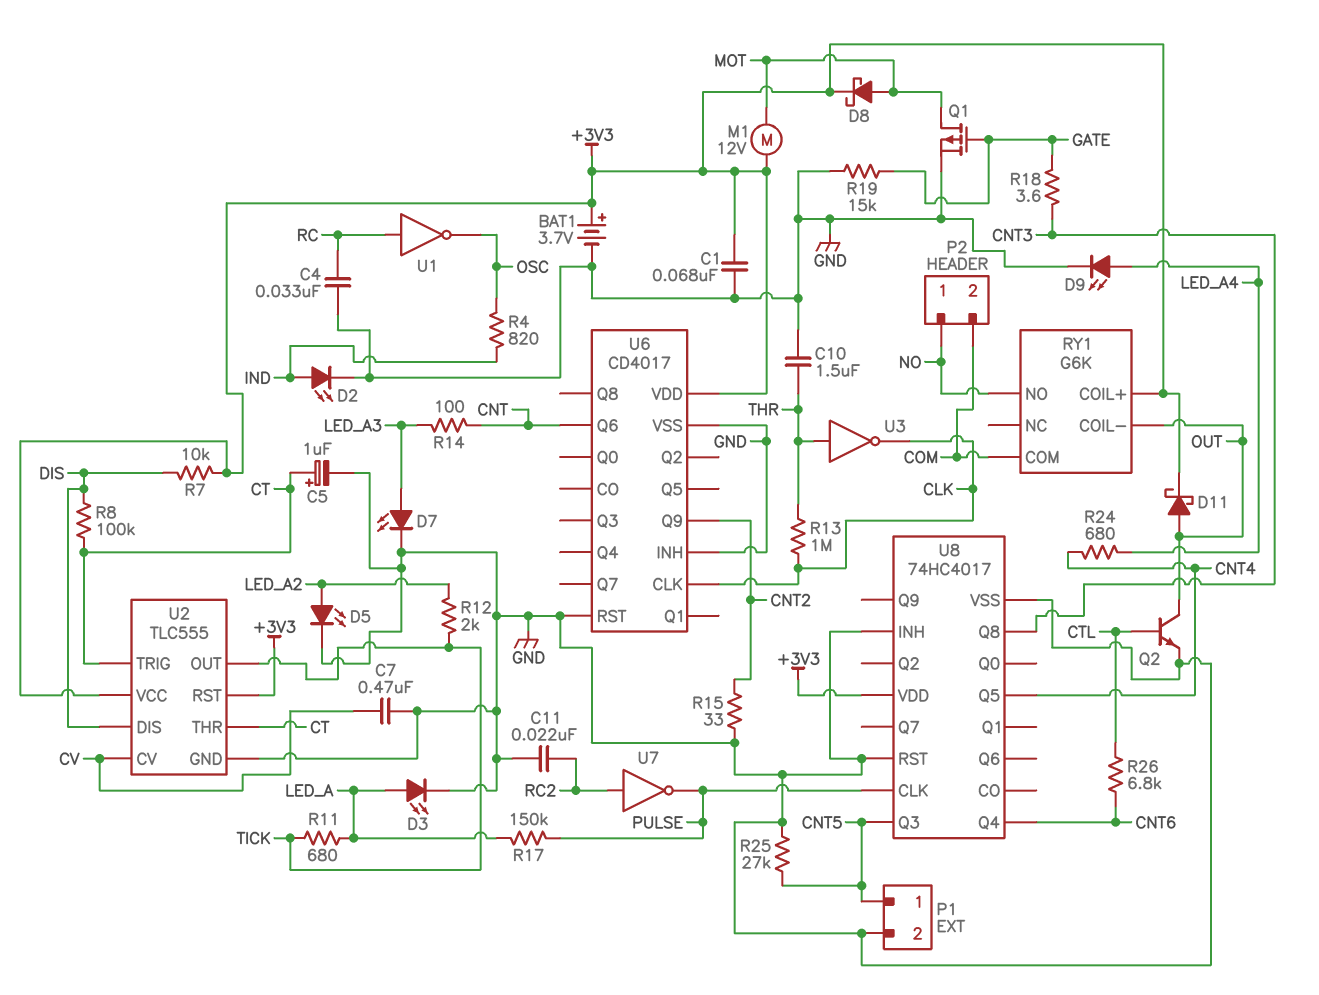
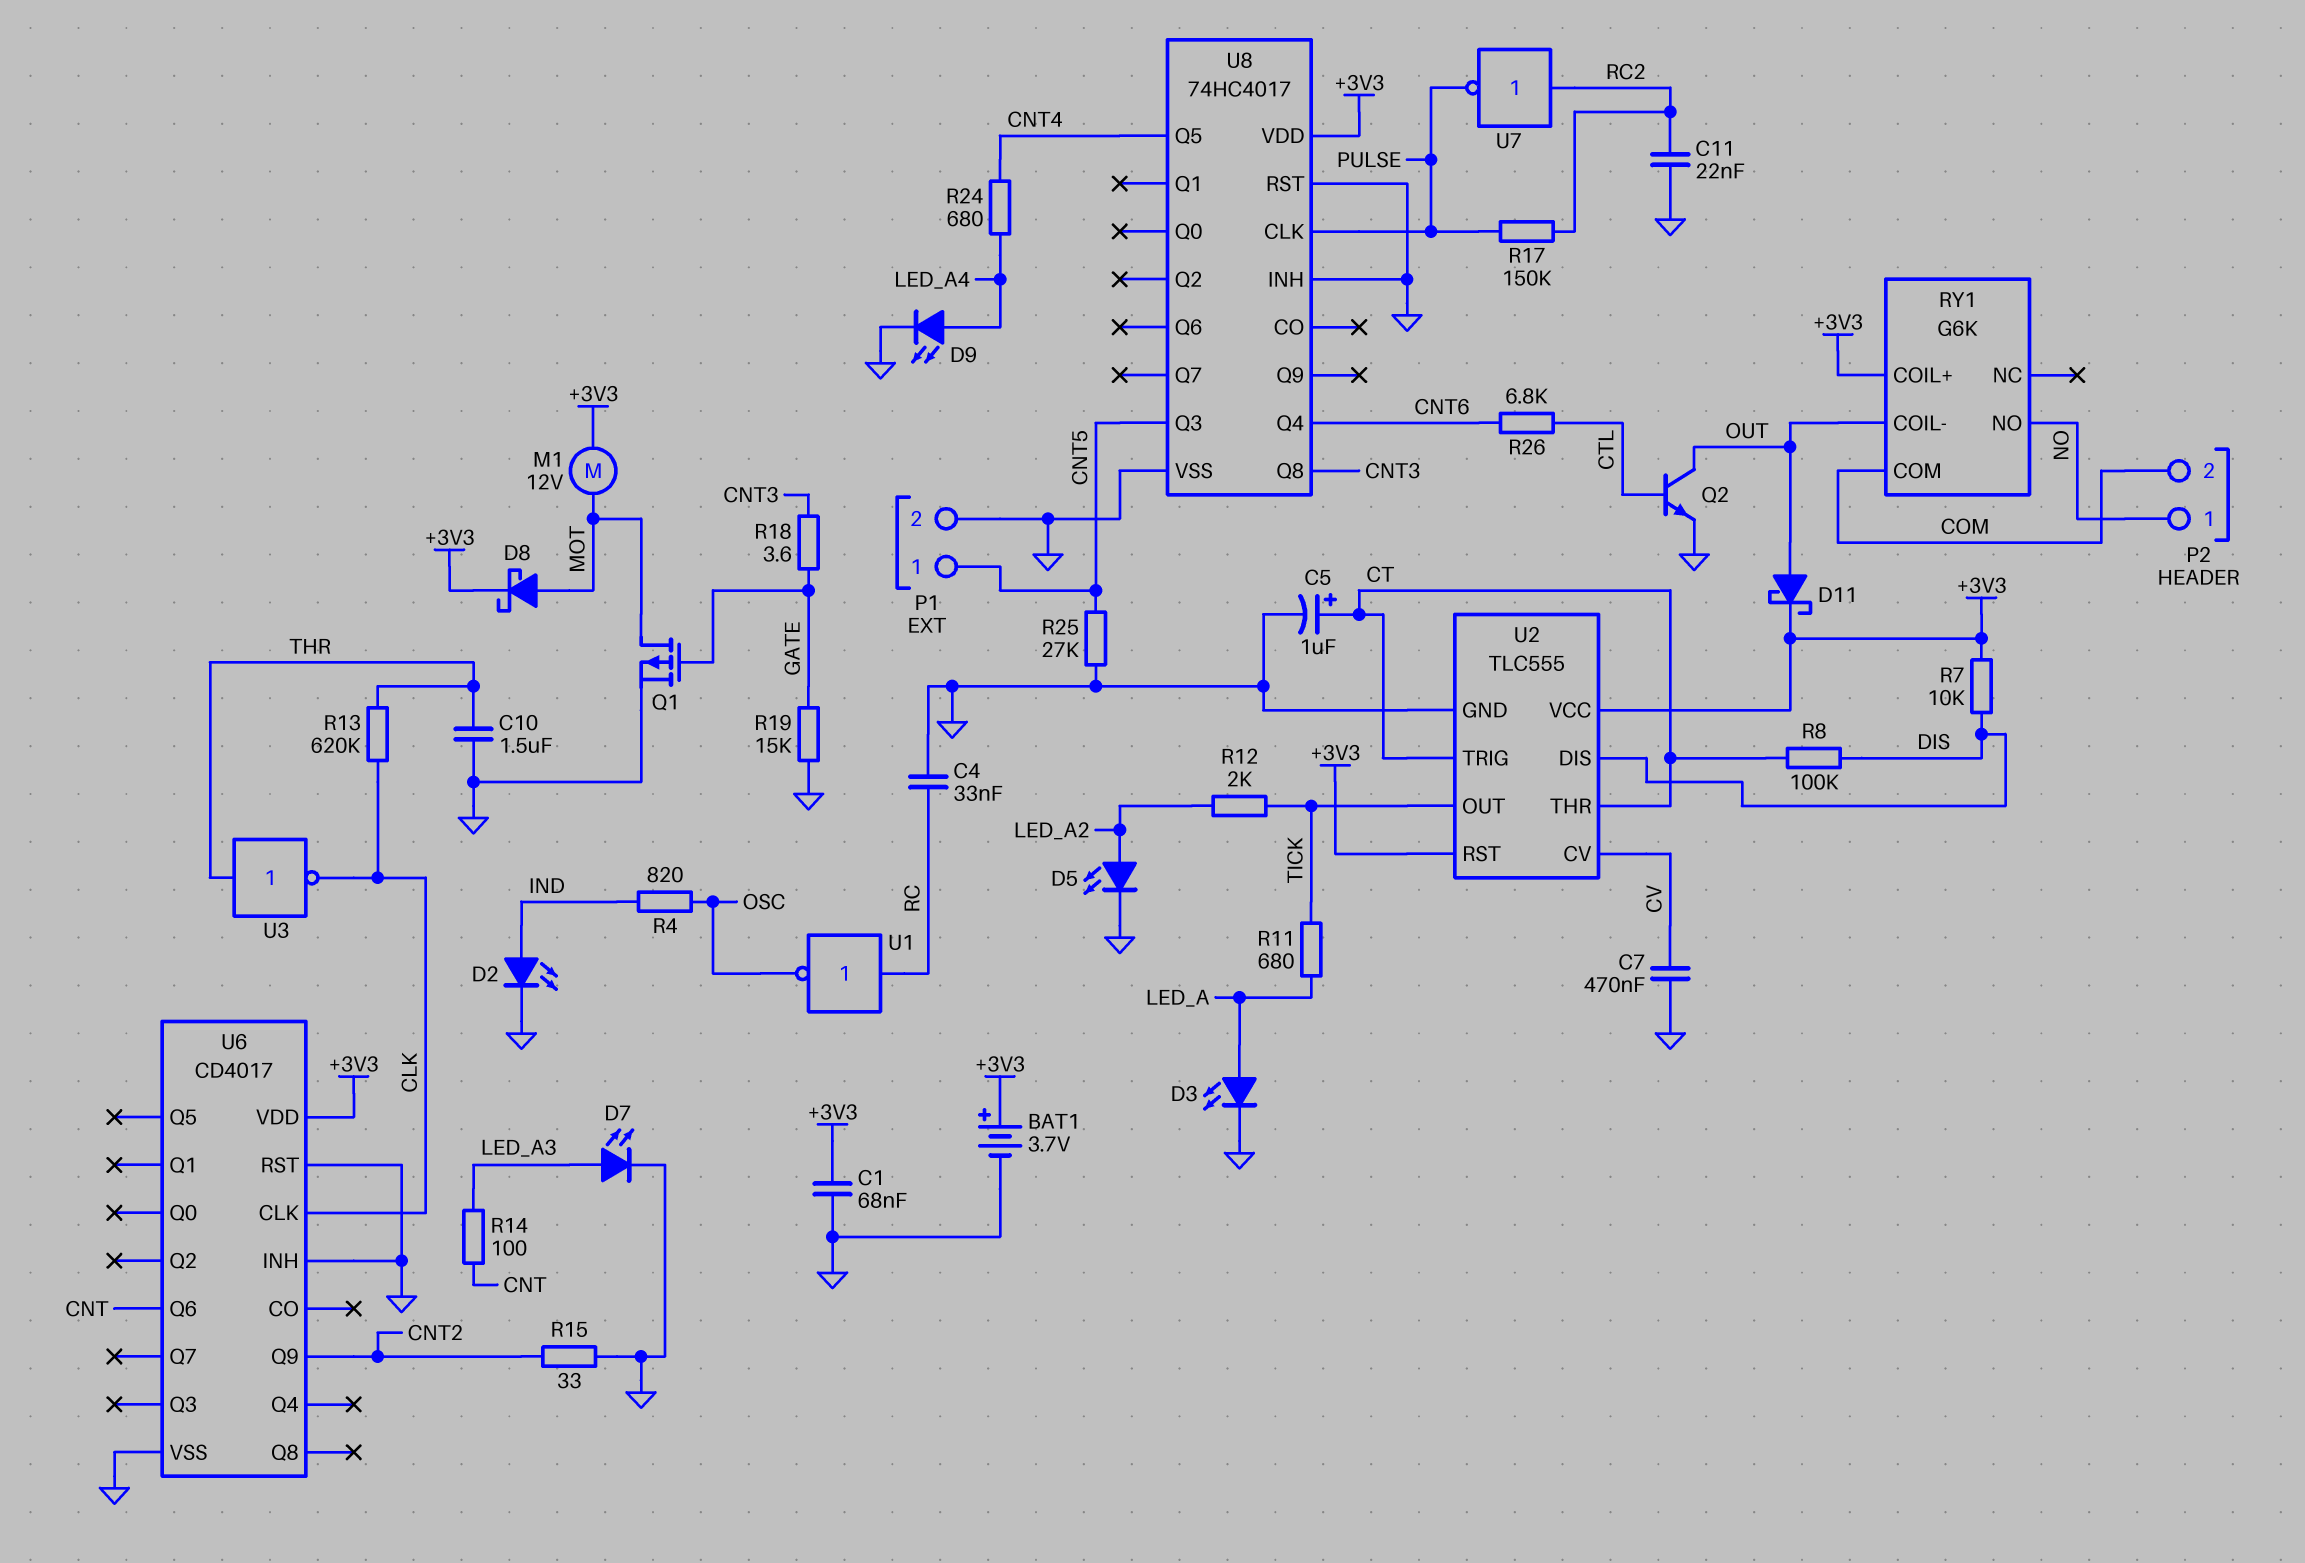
R13: 1M (CLK, THR) -> 620k (CLK, THR)
R17: 150k (LED_A, PULSE) -> 150k (PULSE, RC2)

